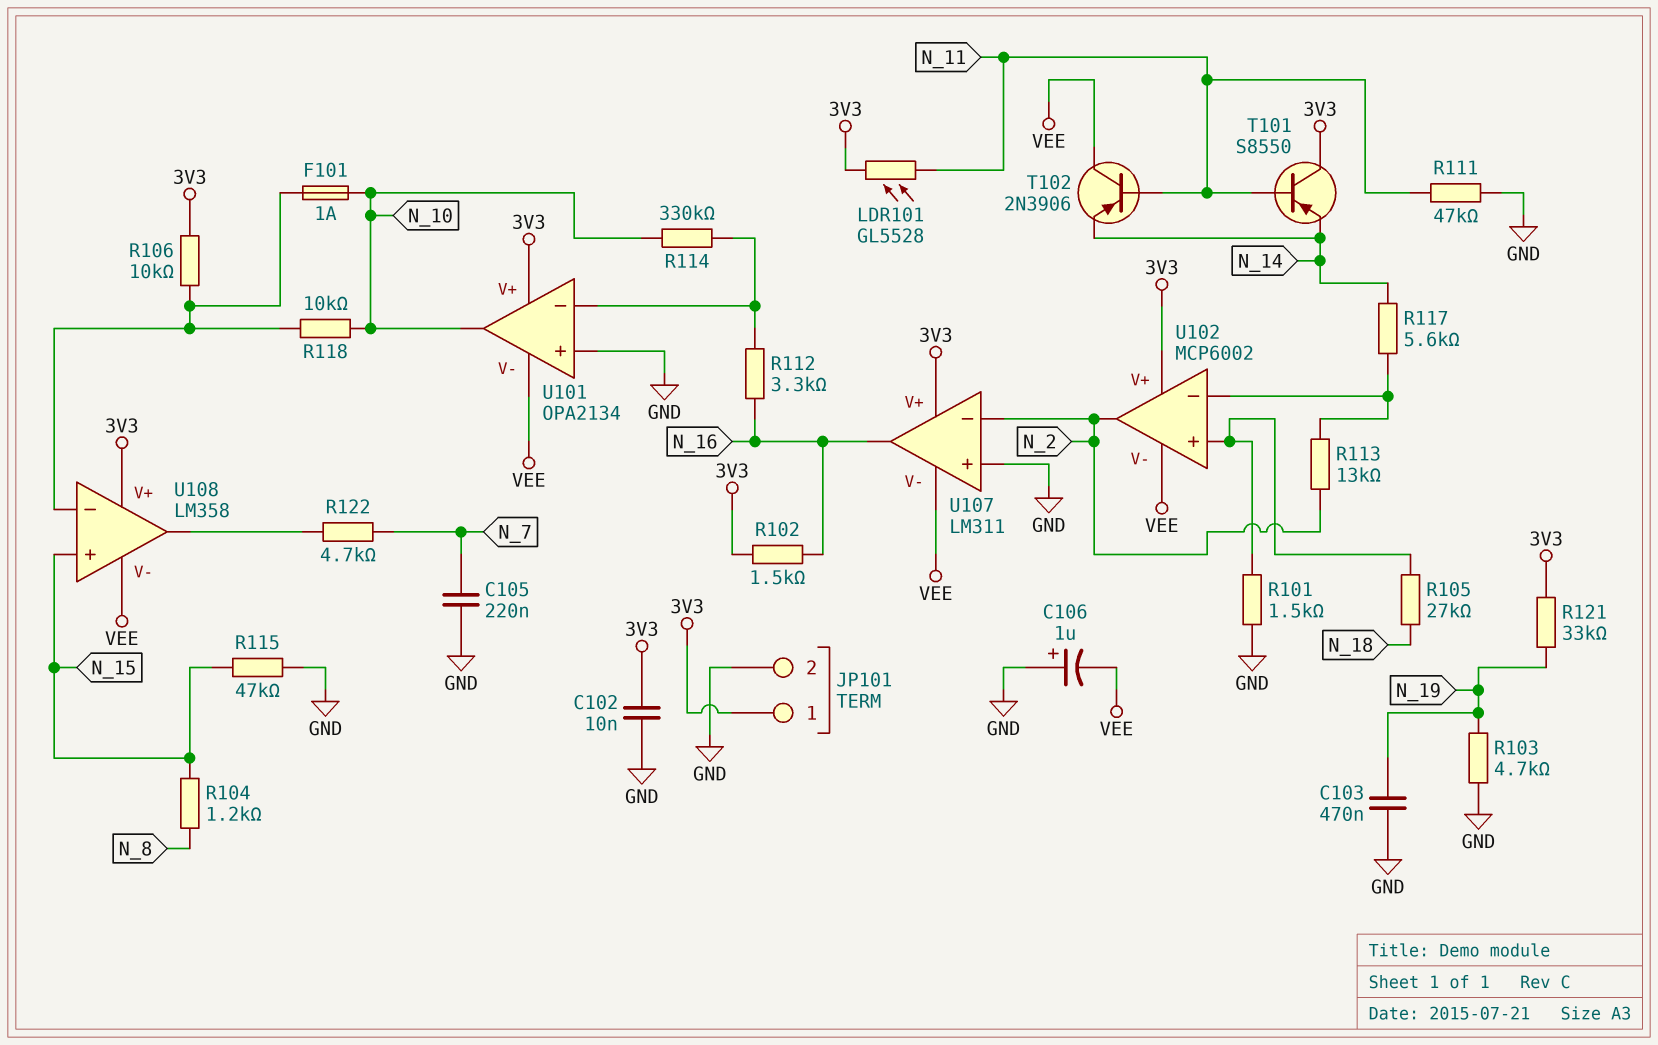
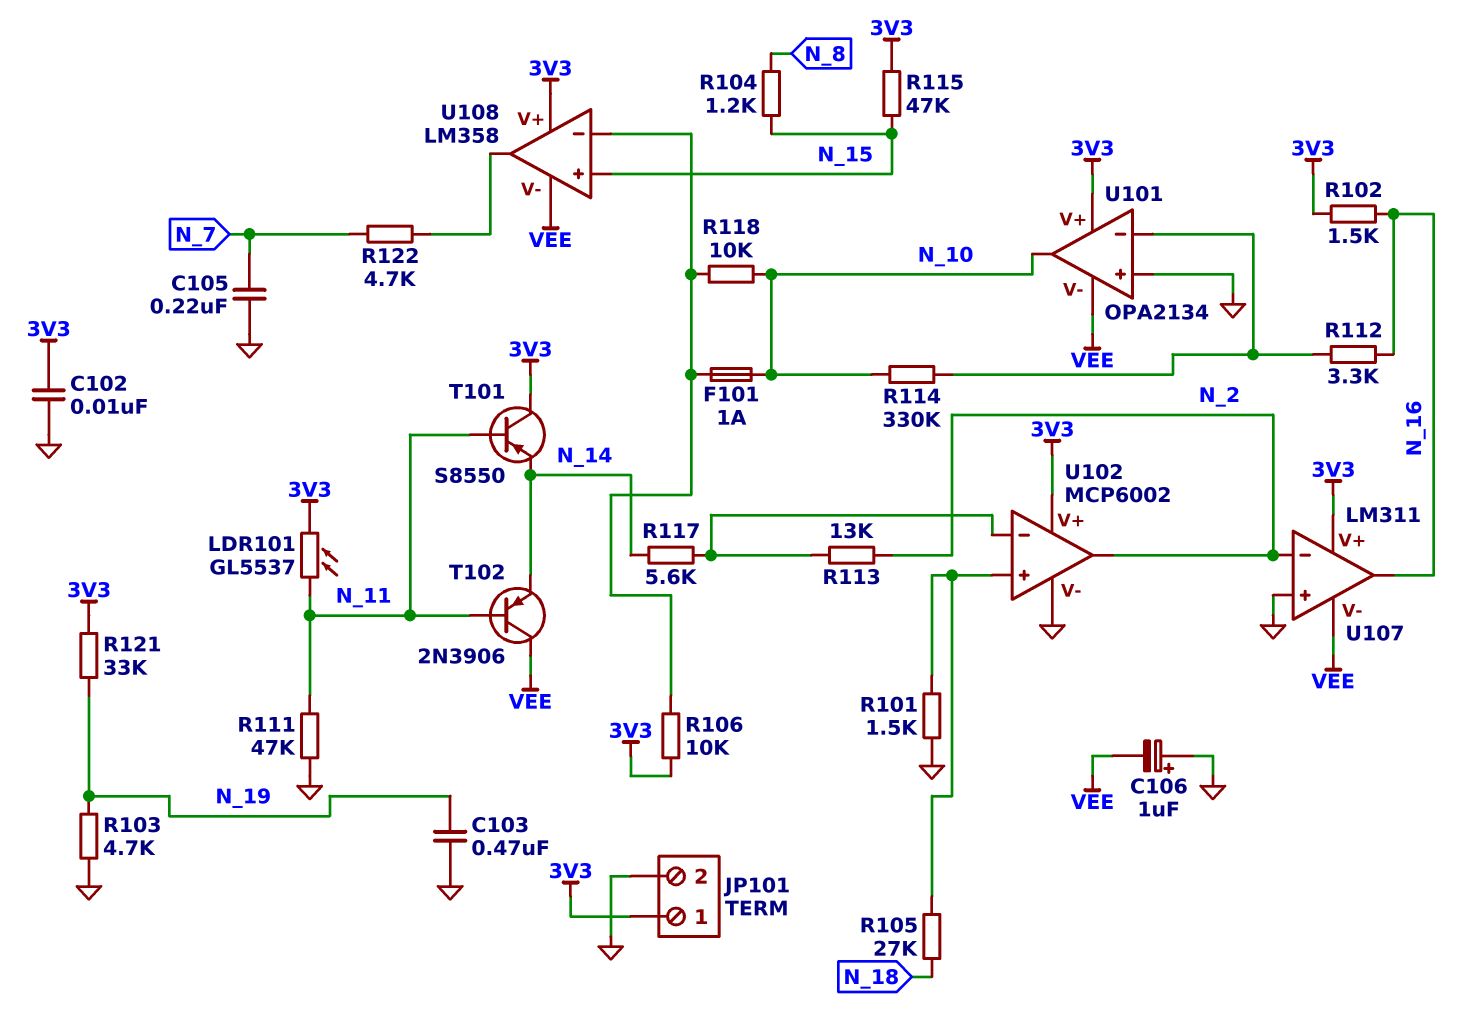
LDR101: GL5528 (3V3, N_11) -> GL5537 (3V3, N_11)
R115: 47k (GND, N_15) -> 47k (3V3, N_15)
U102 pin V-: VEE -> GND

